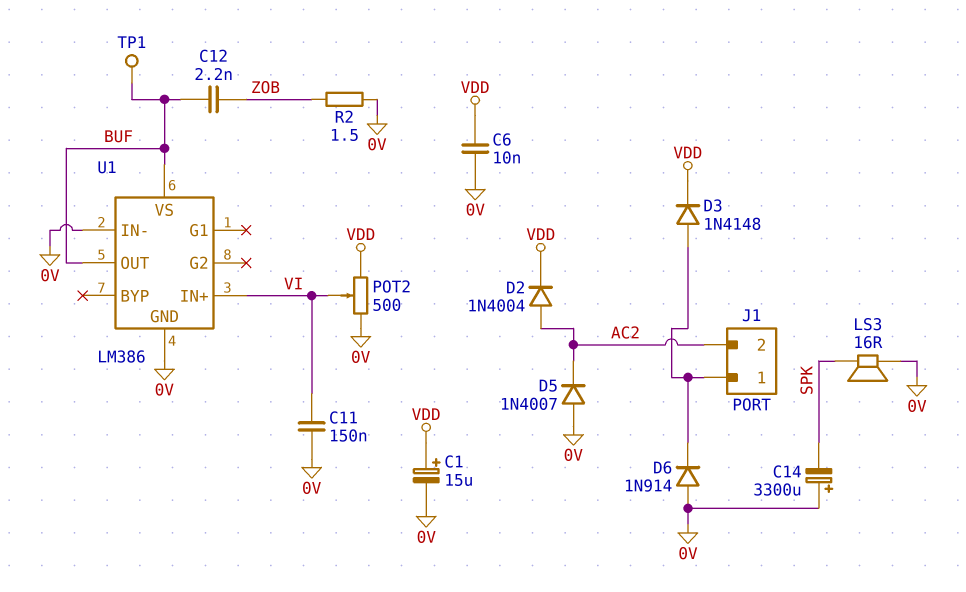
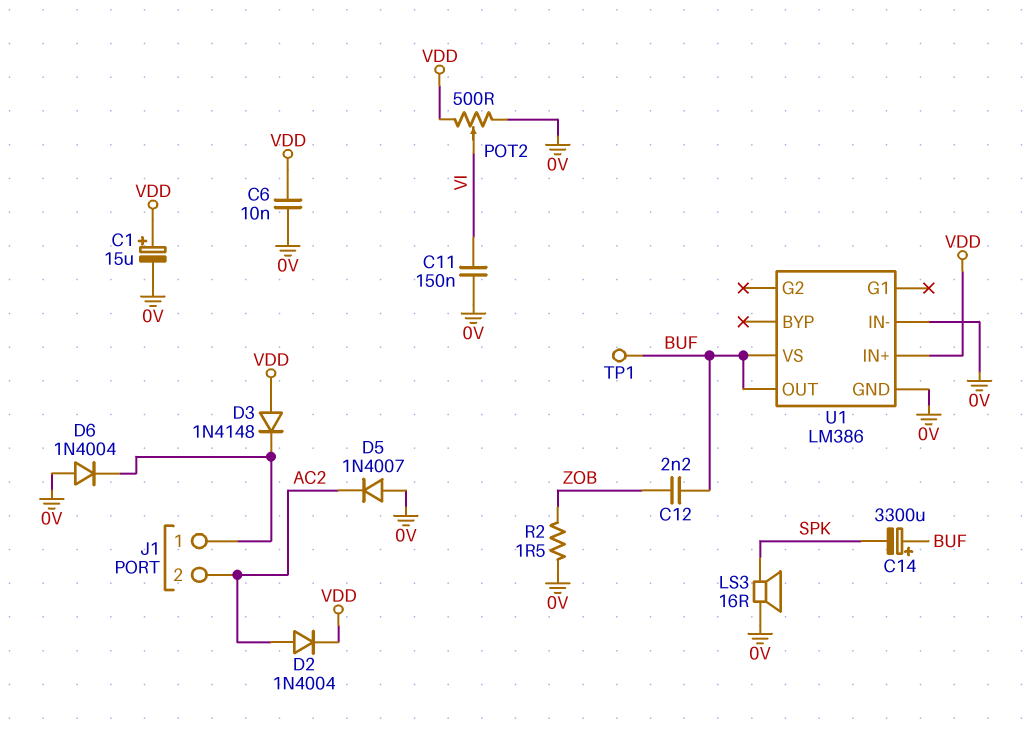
C14: 3300uF (plus 0V, minus SPK) -> 3300uF (plus BUF, minus SPK)
D3: diode 1N4148 (A J1/1, K VDD) -> diode 1N4148 (A VDD, K J1/1)
D6: diode 1N914 (A 0V, K J1/1) -> diode 1N4004 (A 0V, K J1/1)
U1 pin IN+: VI -> VDD

